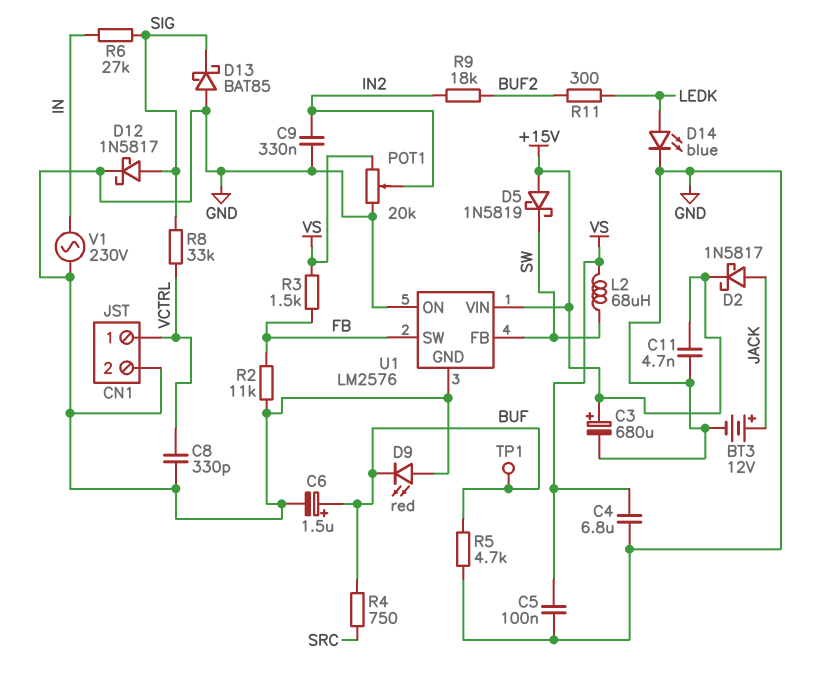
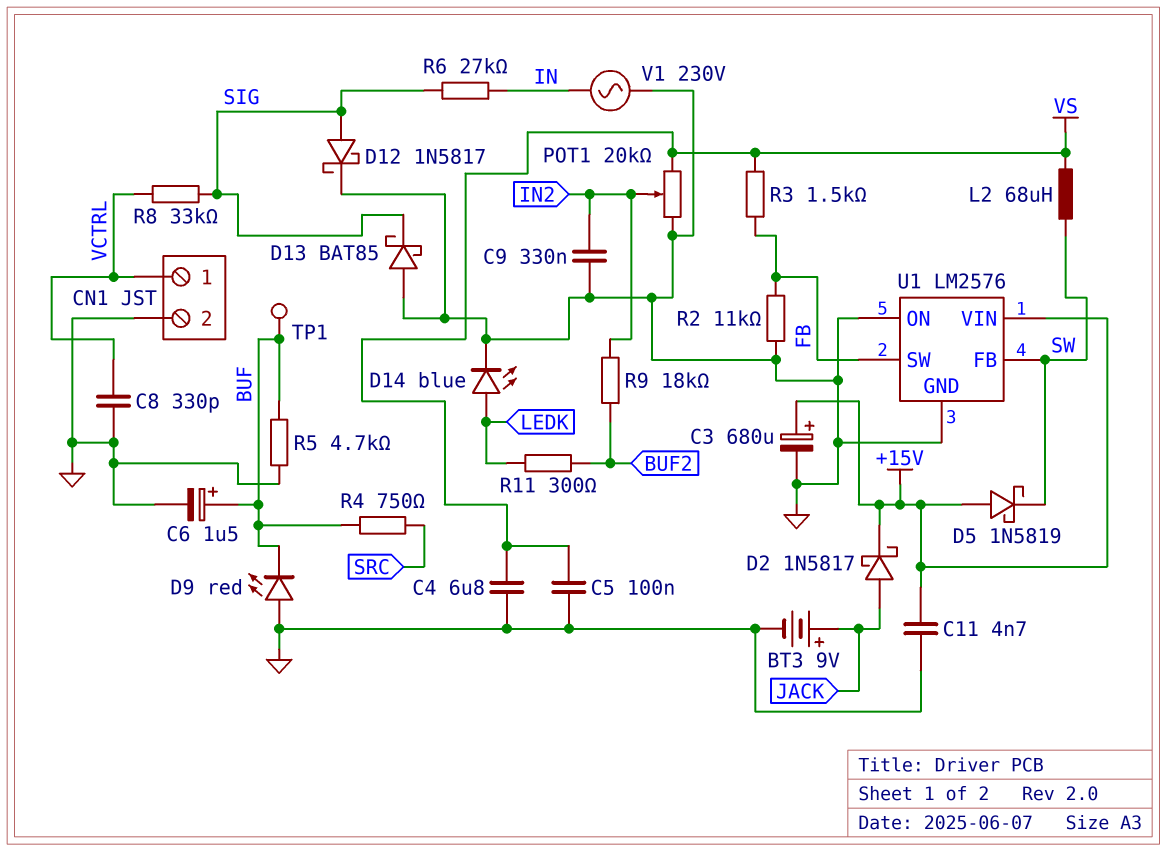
BT3: 12V (plus JACK, minus GND) -> 9V (plus JACK, minus GND)

